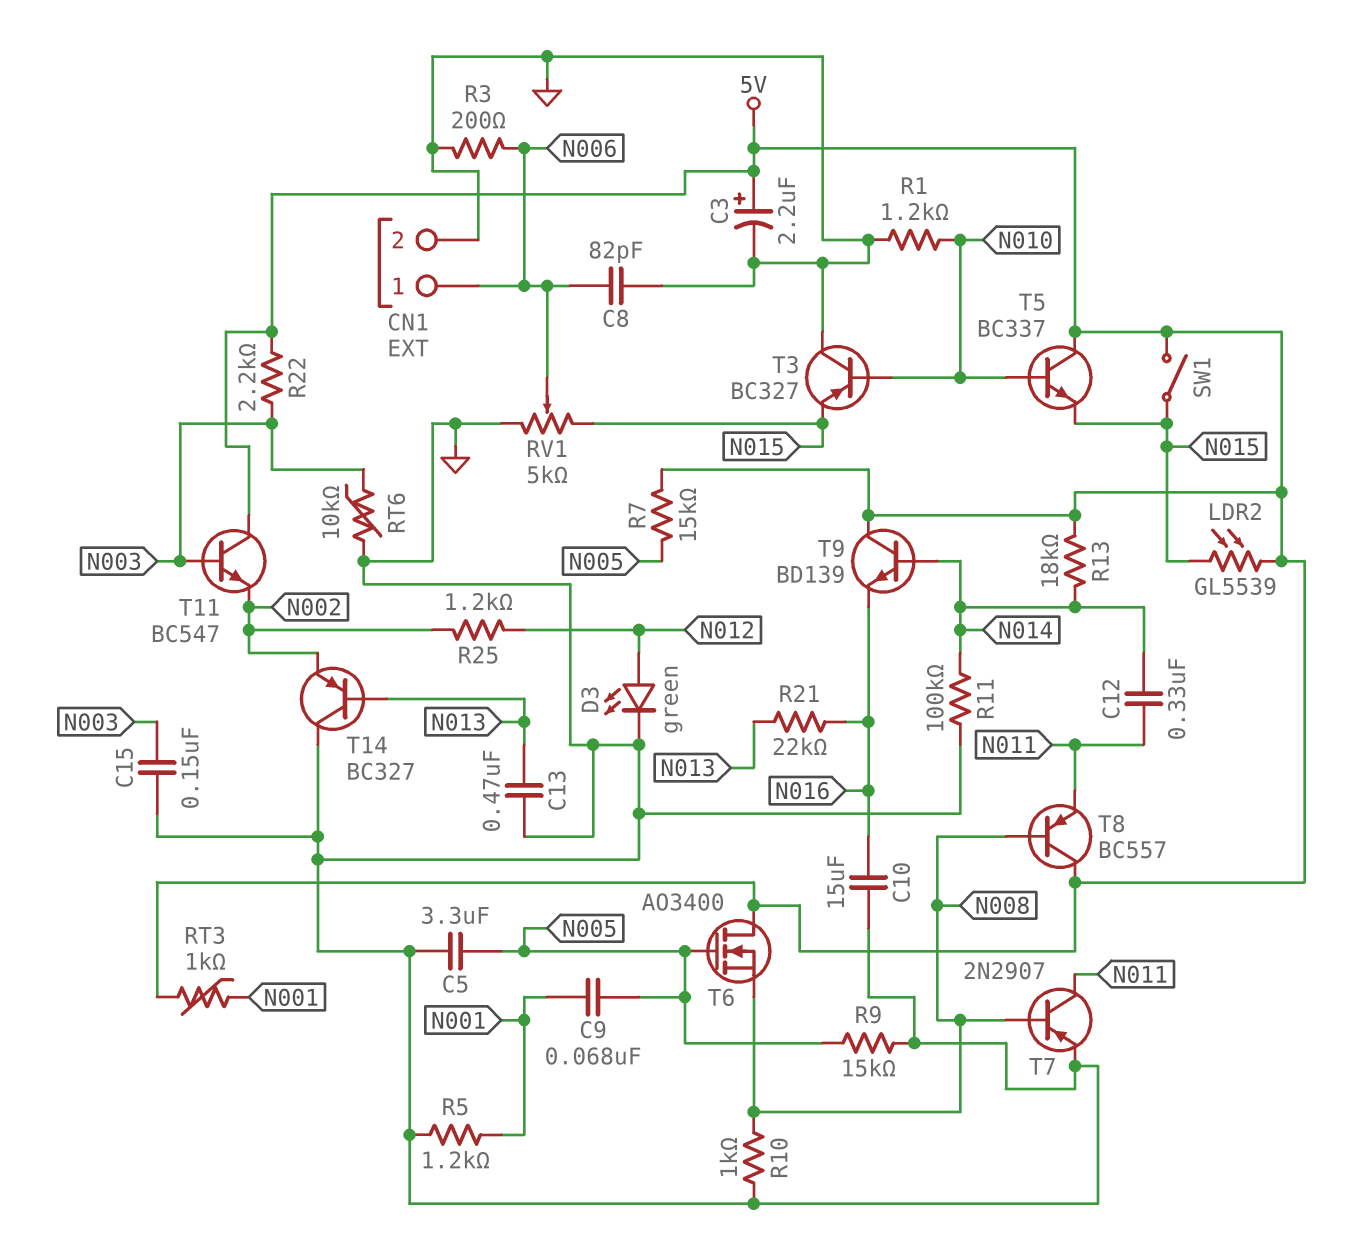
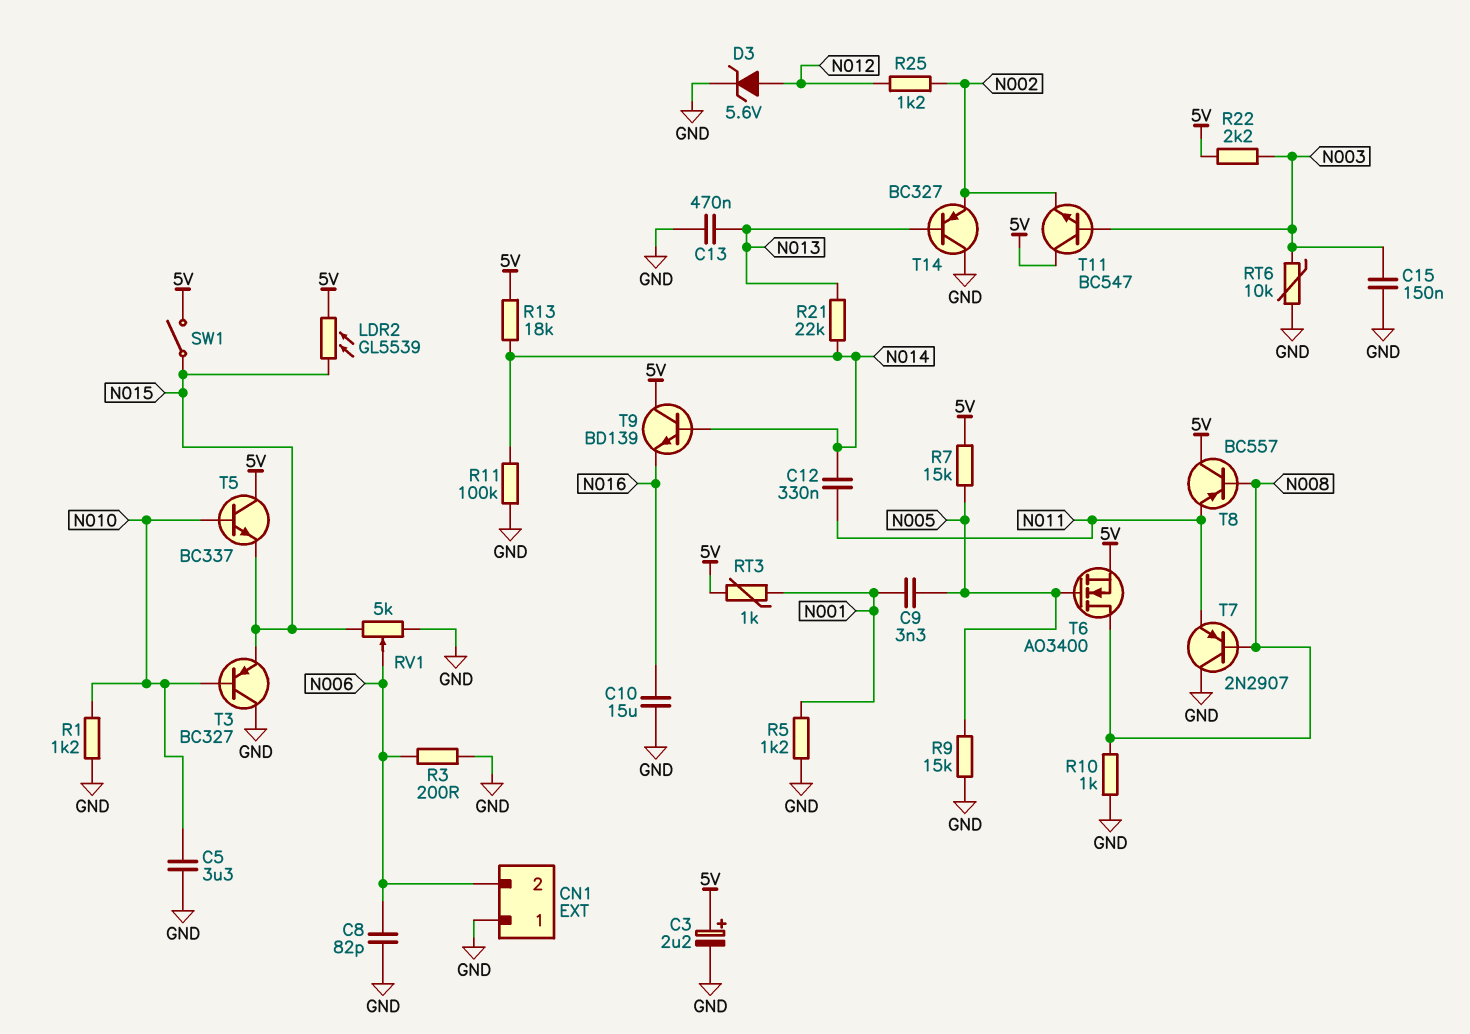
C5: 3.3uF (GND, N005) -> 3.3uF (GND, N010)
C9: 68nF (N001, N005) -> 3.3nF (N001, N005)
CN1 pin 1: N006 -> GND
CN1 pin 2: GND -> N006
D3: LED green (A N012, K GND) -> zener 5.6V (A N012, K GND)
R21: 22k (N013, N016) -> 22k (N013, N014)
T6: NMOS AO3400 (G N005, D 5V, S N008) -> NMOS AO3400 (G N005, D N008, S 5V)
T7: PNP 2N2907 (B N008, C N011, E GND) -> PNP 2N2907 (B N008, C GND, E N011)

